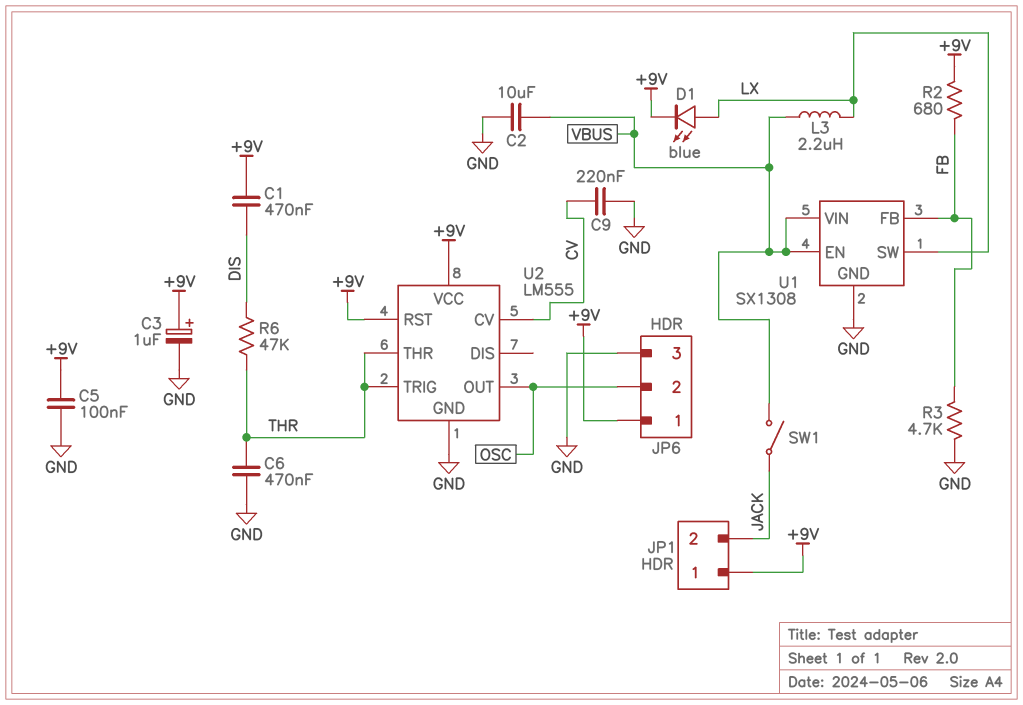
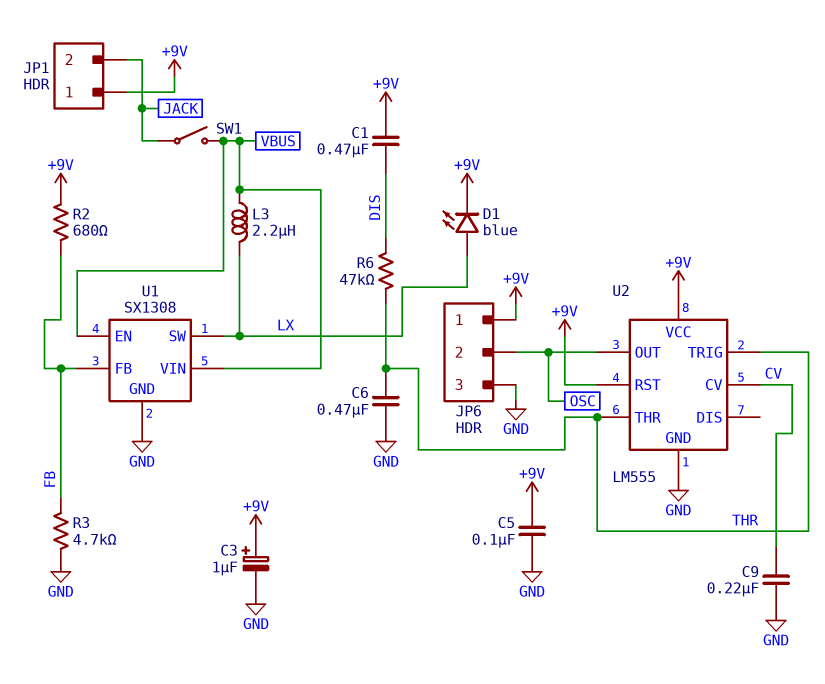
C2: 10uF (GND, VBUS) -> none

